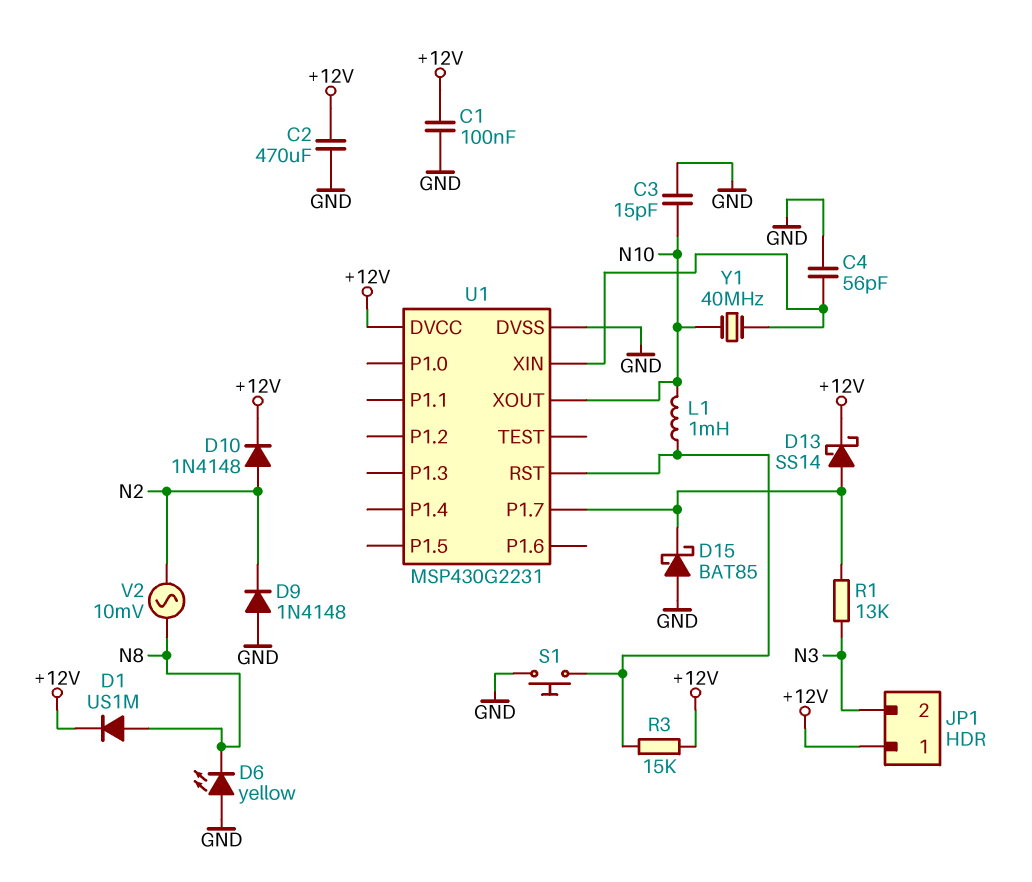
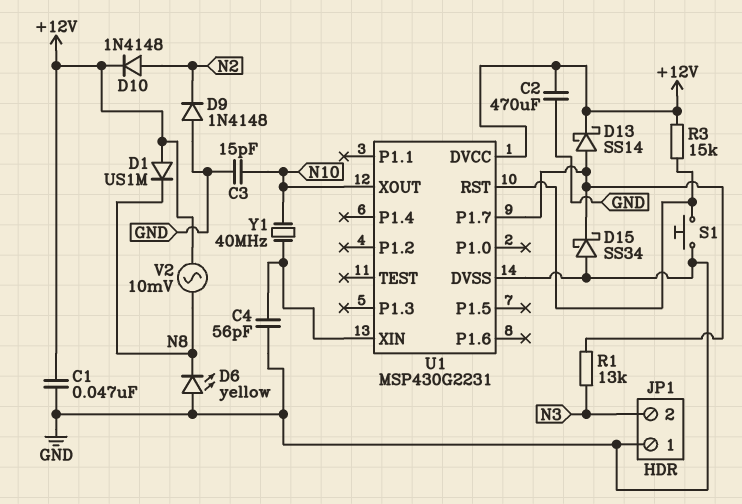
C1: 100nF (+12V, GND) -> 47nF (+12V, GND)
D1: diode US1M (A N8, K +12V) -> diode US1M (A +12V, K N8)
D15: schottky BAT85 (A GND, K U1/P1.7) -> schottky SS34 (A GND, K U1/P1.7)
JP1 pin 1: +12V -> GND
L1: 1mH (N10, U1/RST) -> none
V2: AC 10mV (N2, N8) -> AC 10mV (+12V, N8)

